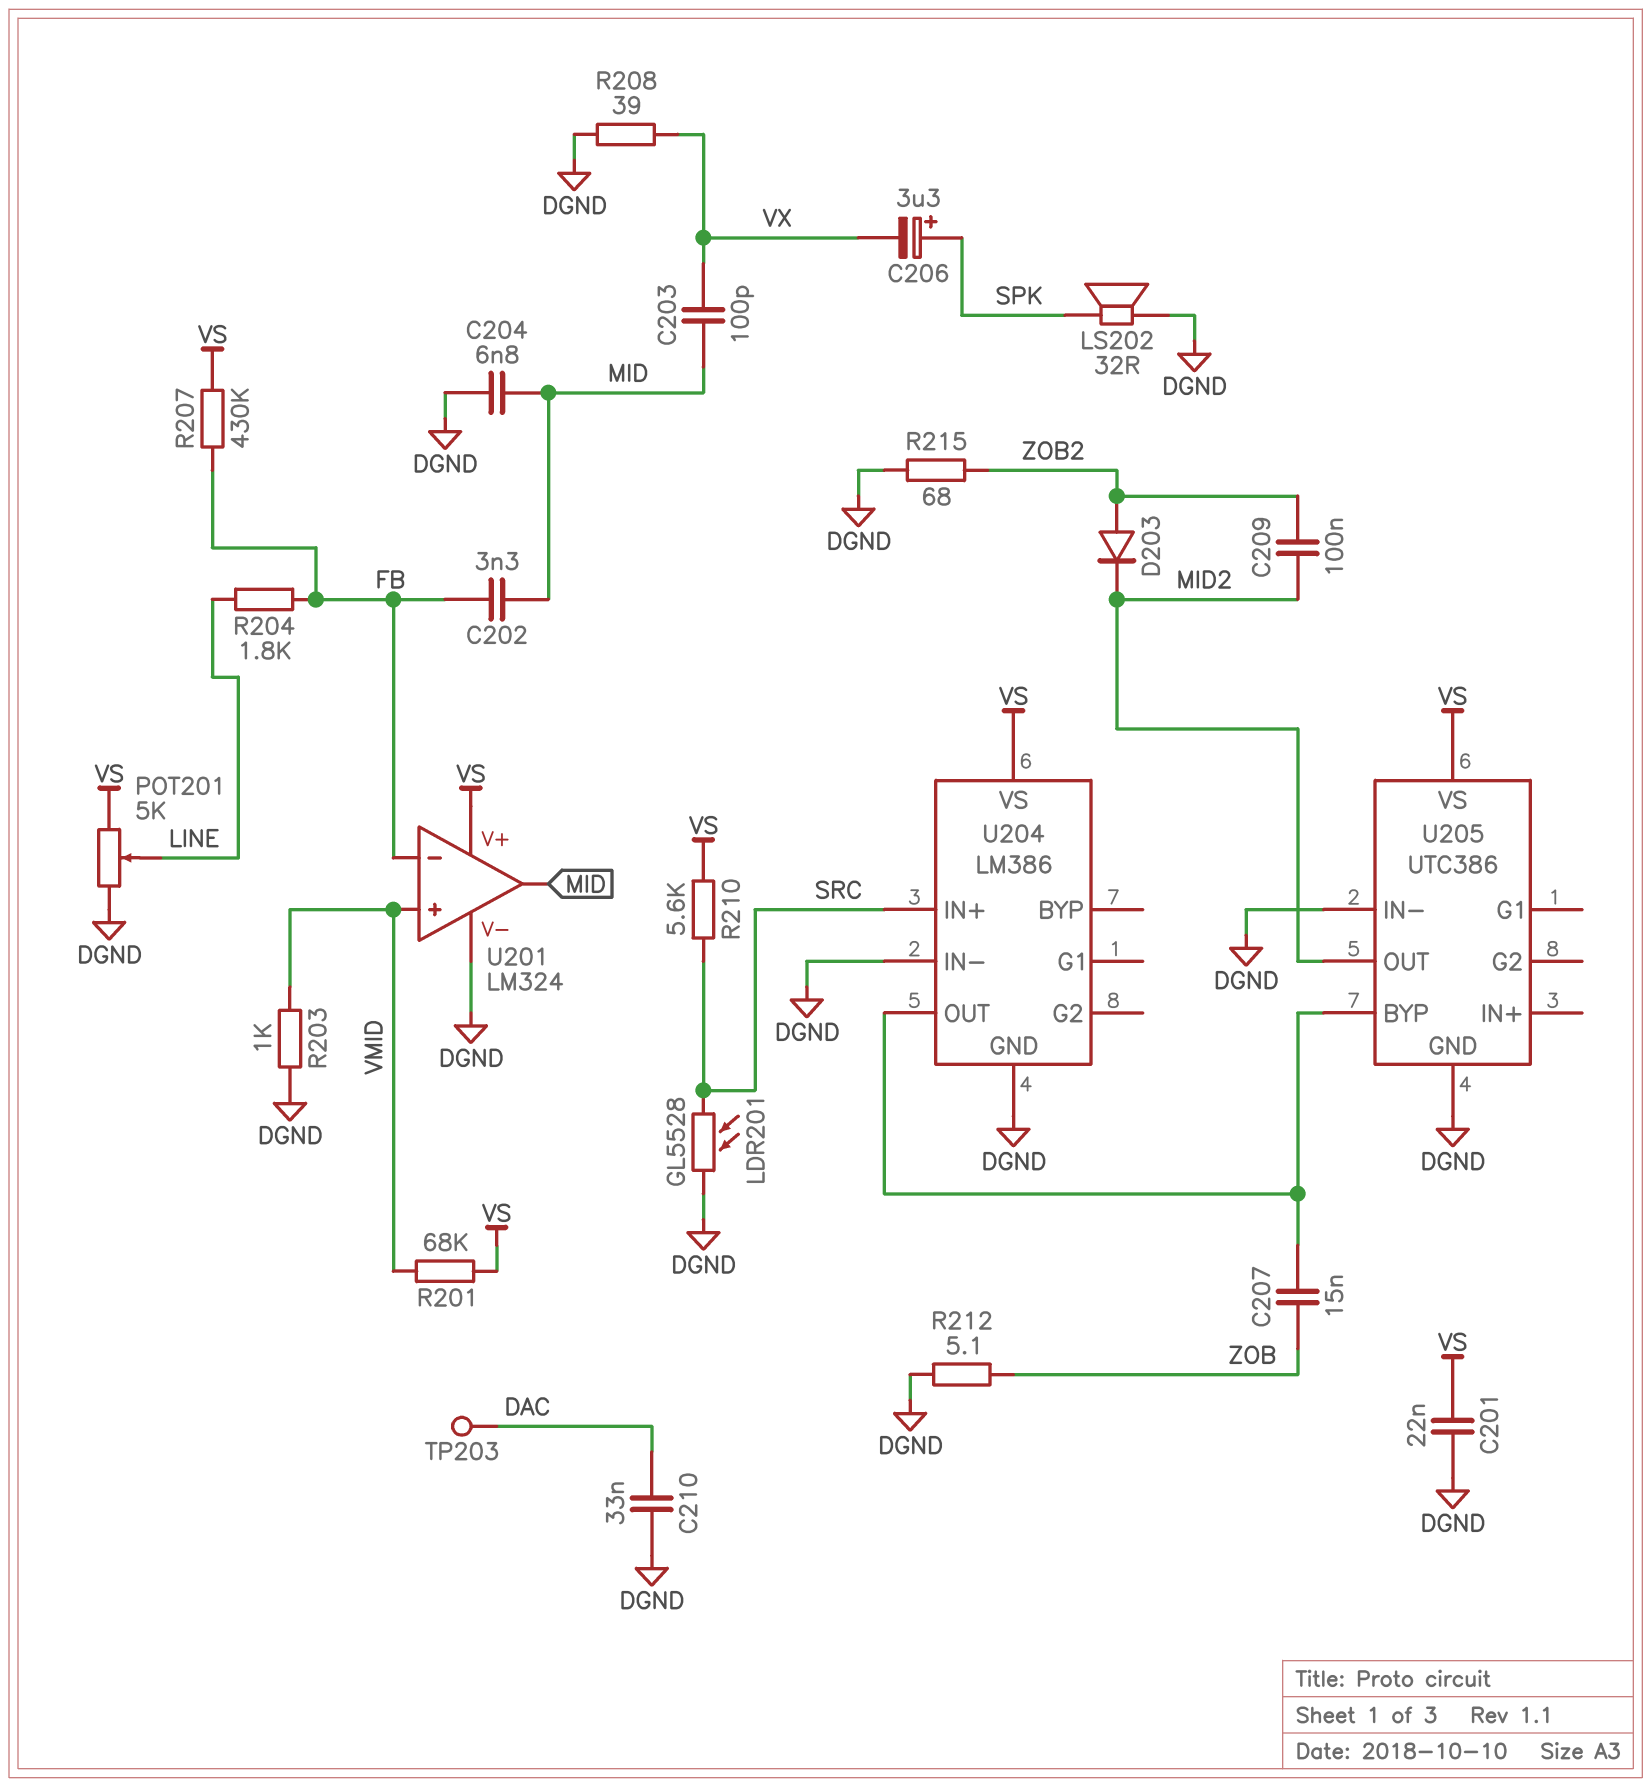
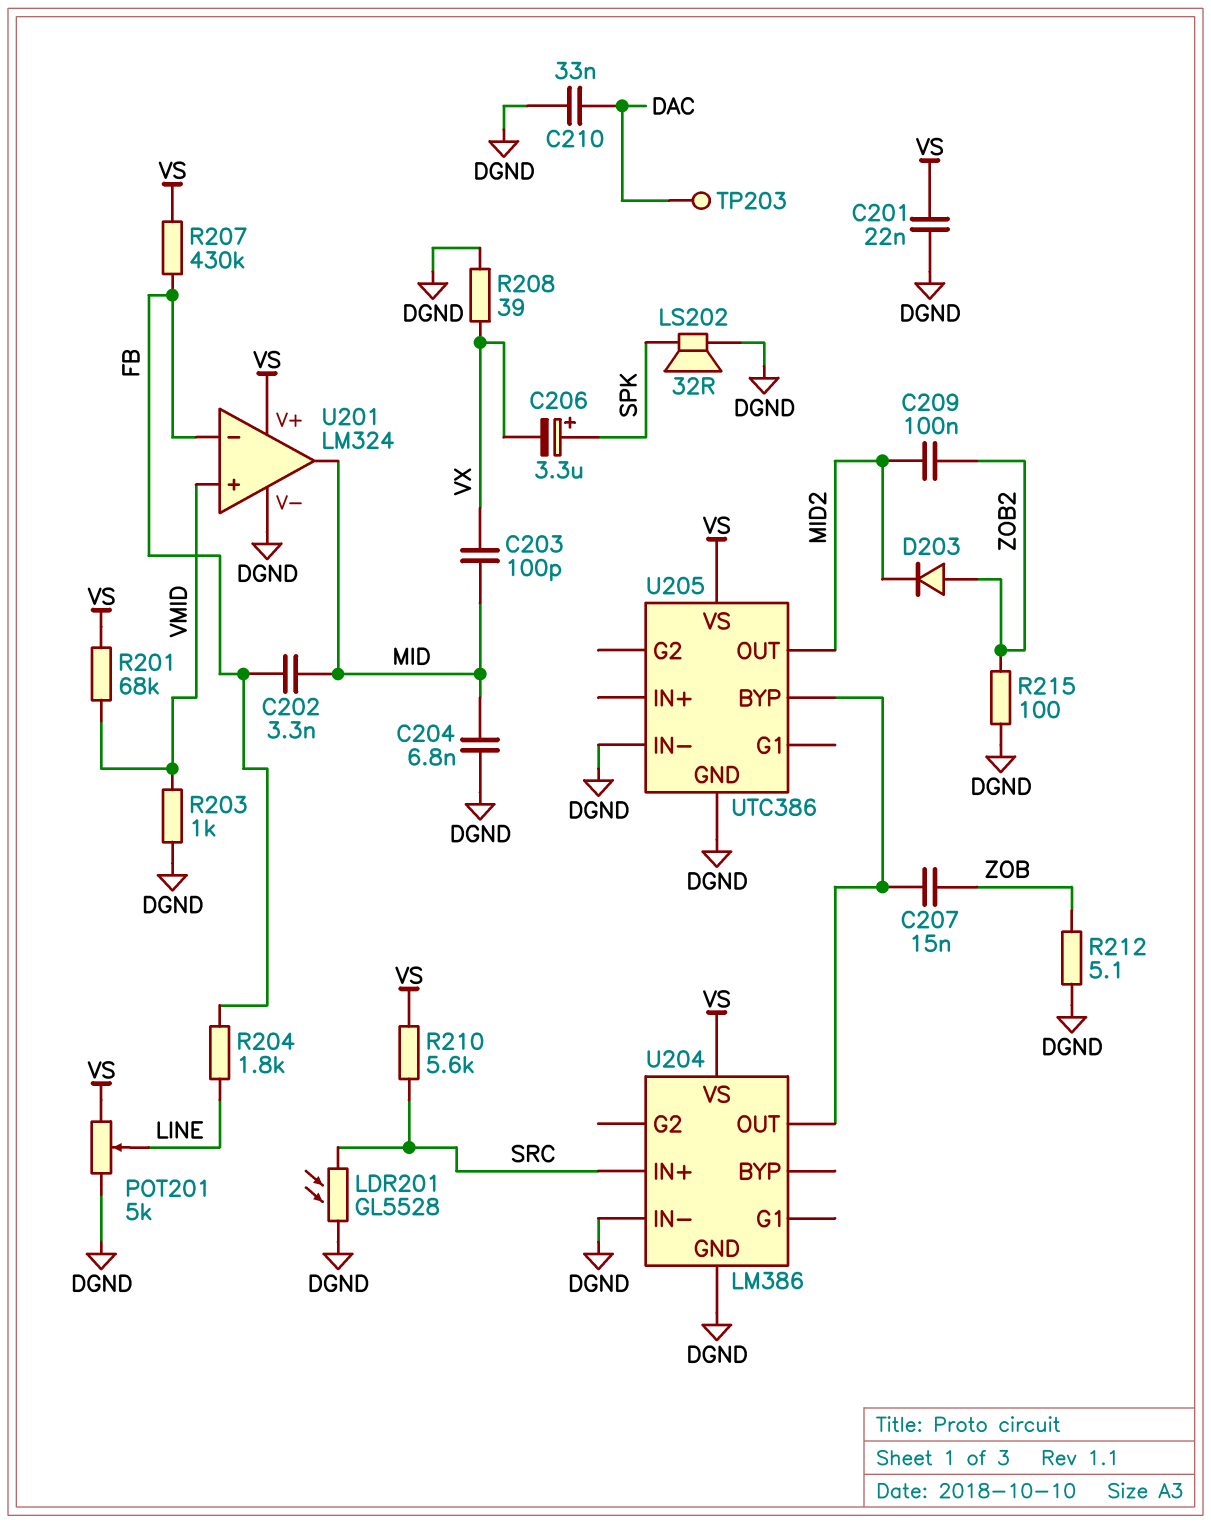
R215: 68 (DGND, ZOB2) -> 100 (DGND, ZOB2)

